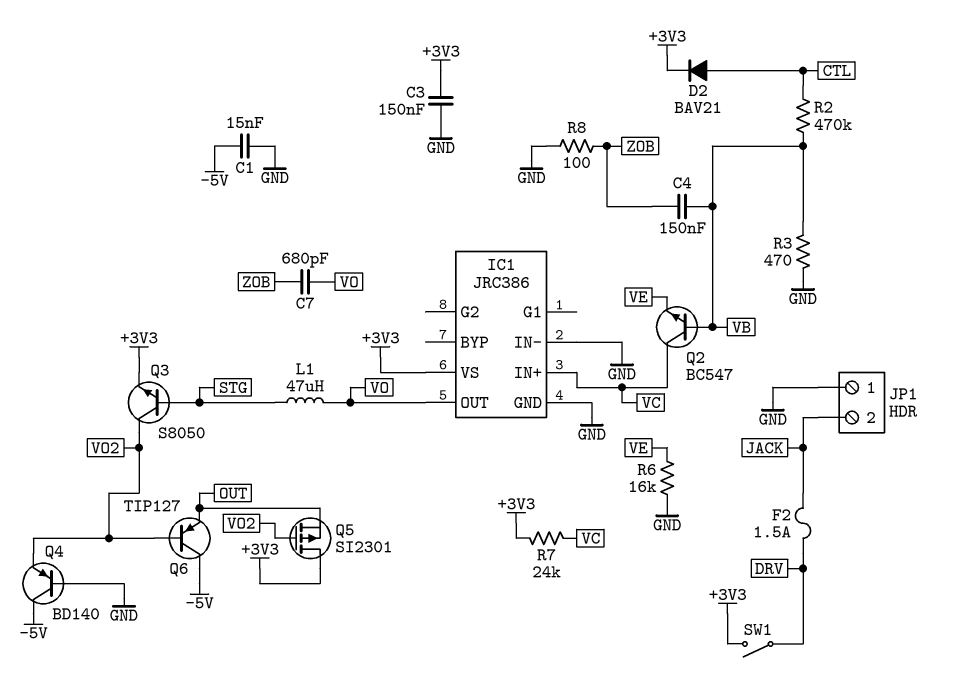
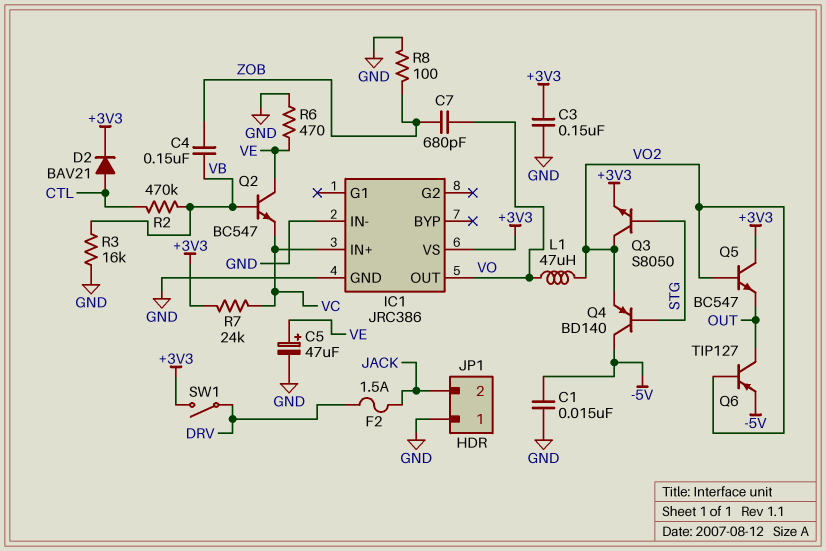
C5: none -> 47uF (plus VE, minus GND)
L1: 47uH (STG, VO) -> 47uH (VO, VO2)
Q2: NPN BC547 (B VB, C VC, E VE) -> NPN BC547 (B VB, C VE, E VC)
Q4: PNP BD140 (B GND, C -5V, E VO2) -> PNP BD140 (B STG, C -5V, E VO2)
Q5: PMOS SI2301 (G VO2, D +3V3, S OUT) -> NPN BC547 (B VO2, C +3V3, E OUT)
Q6: PNP TIP127 (B VO2, C -5V, E OUT) -> PNP TIP127 (B VO2, C OUT, E -5V)
R3: 470 (GND, VB) -> 16k (GND, VB)
R6: 16k (GND, VE) -> 470 (GND, VE)

